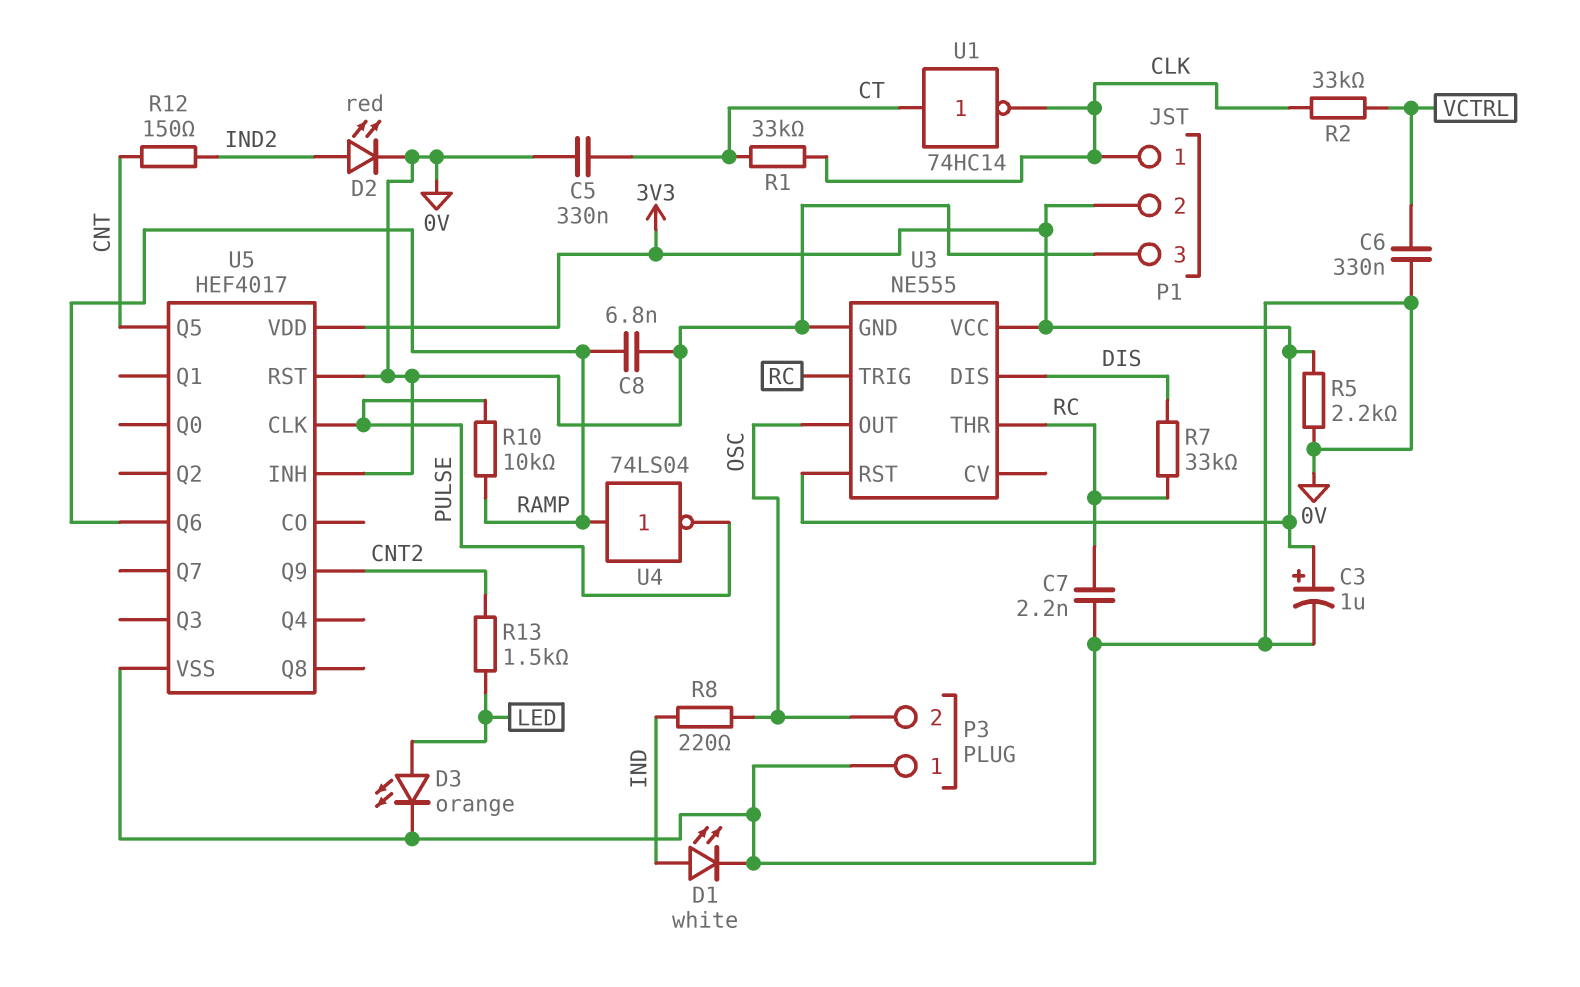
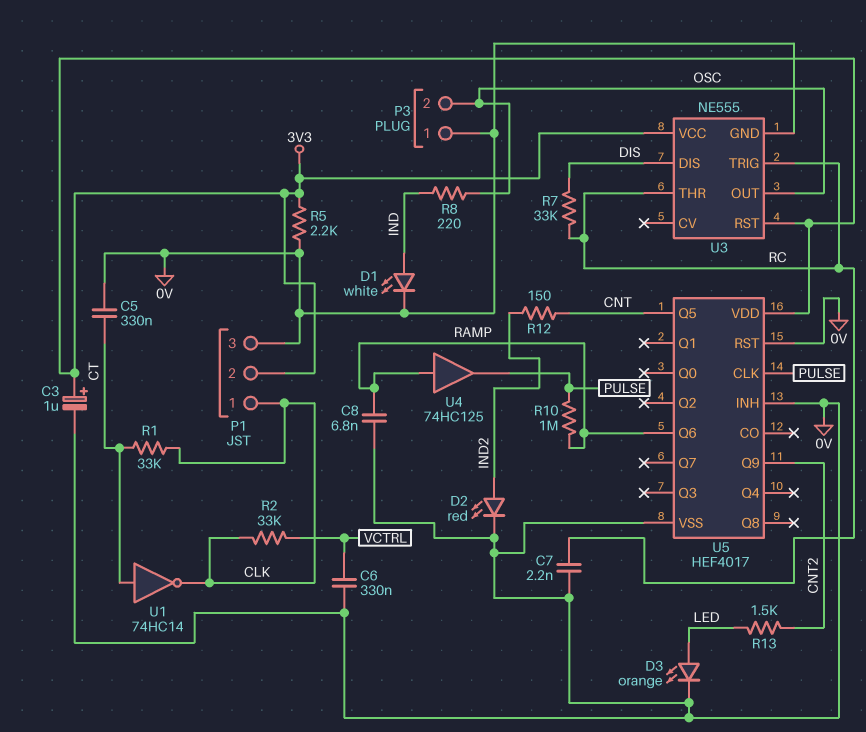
R10: 10k (PULSE, RAMP) -> 1M (PULSE, RAMP)
U4: NOT 74LS04 (in RAMP, out PULSE) -> buffer 74HC125 (in RAMP, out PULSE)

